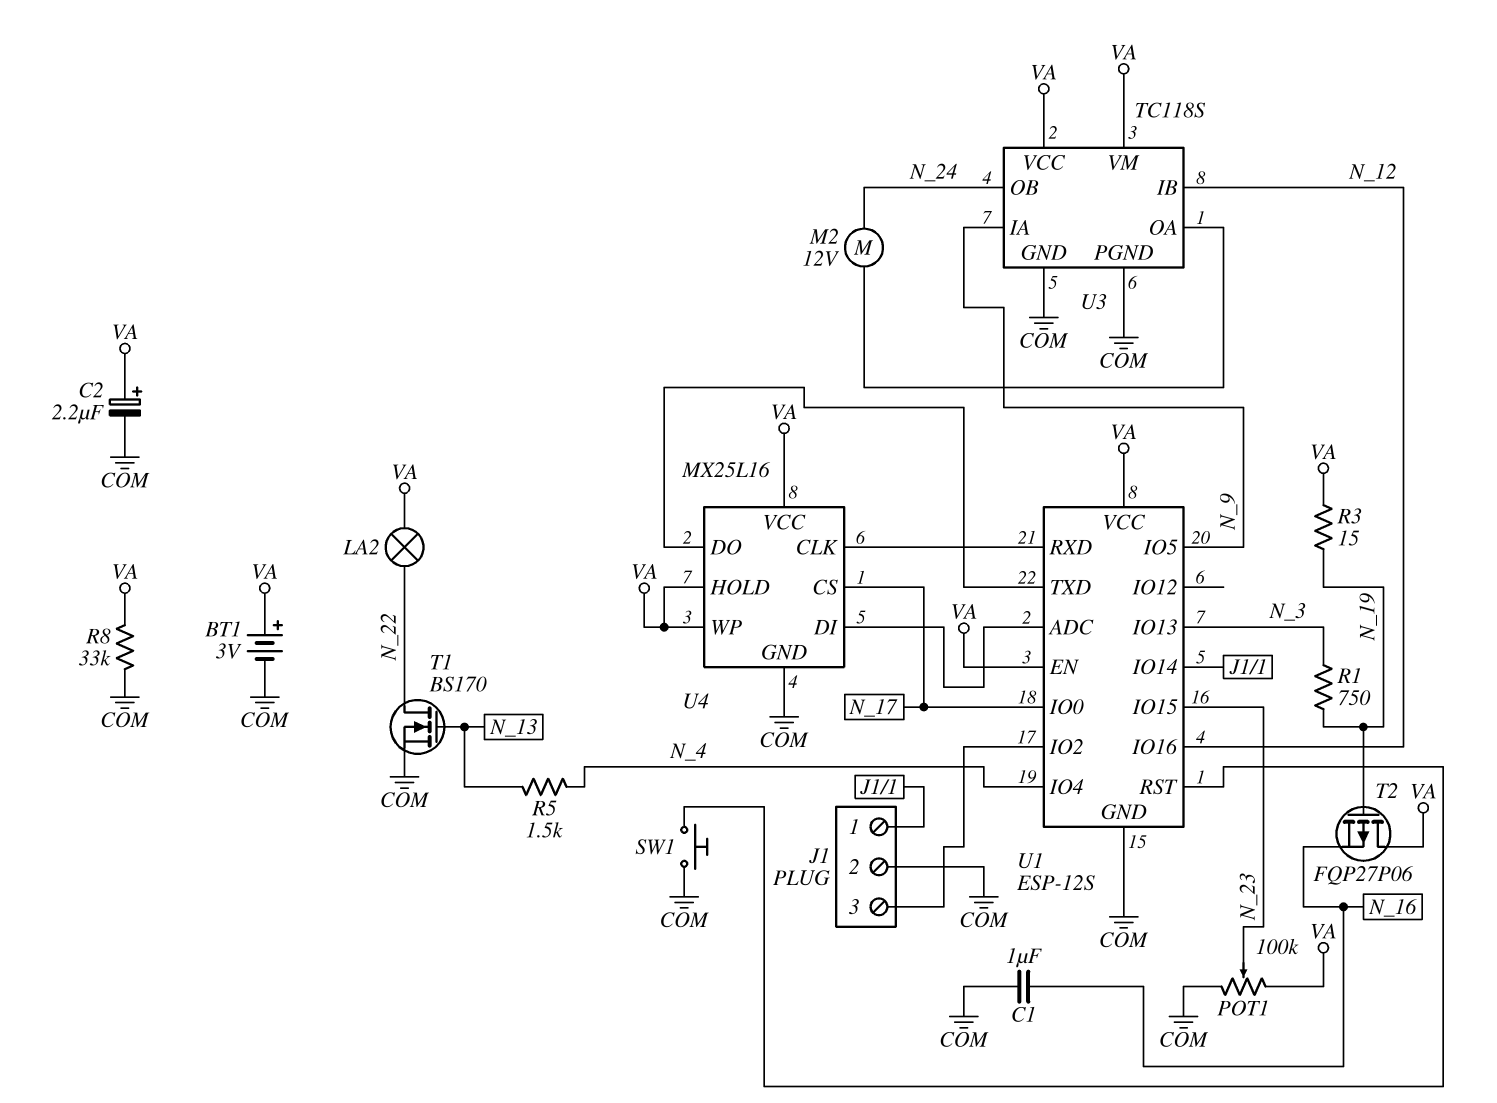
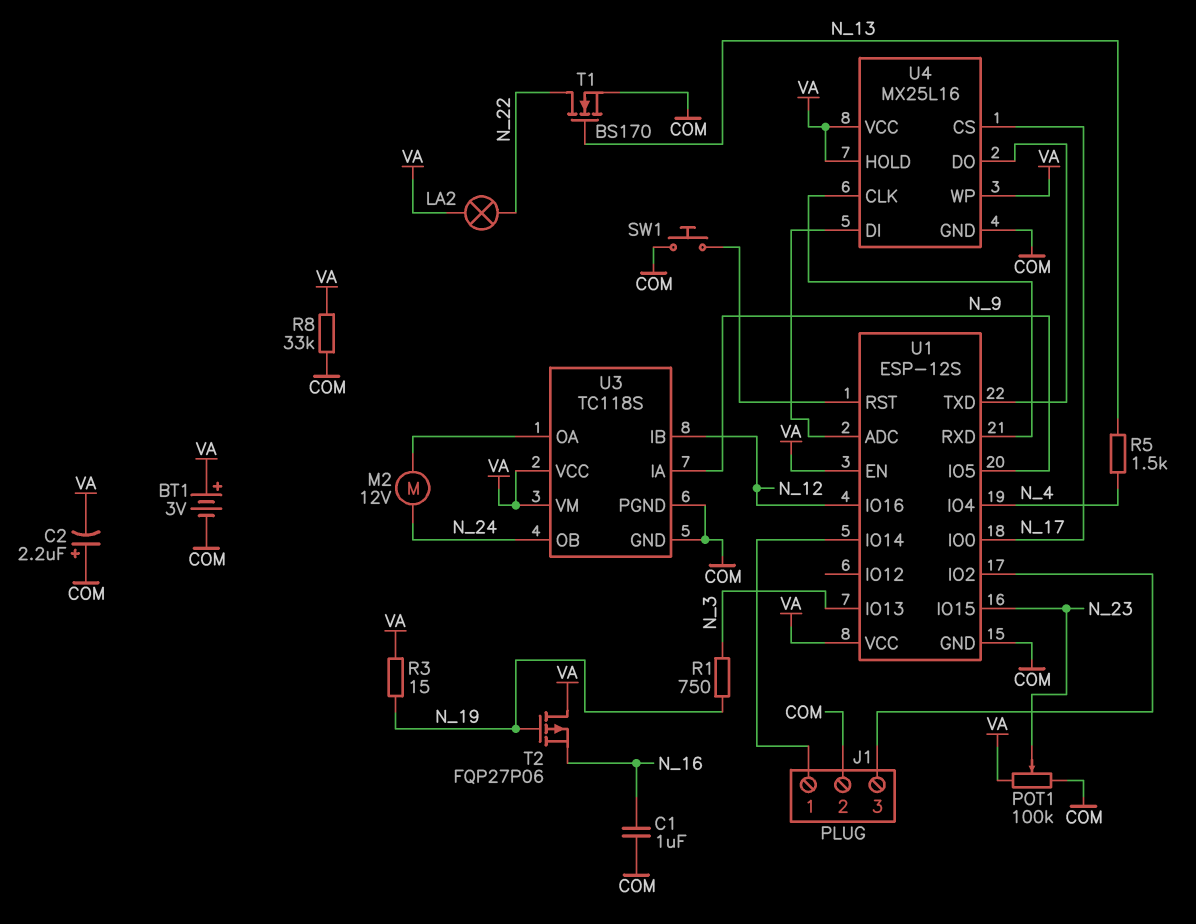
C2: 2.2uF (plus VA, minus COM) -> 2.2uF (plus COM, minus VA)

